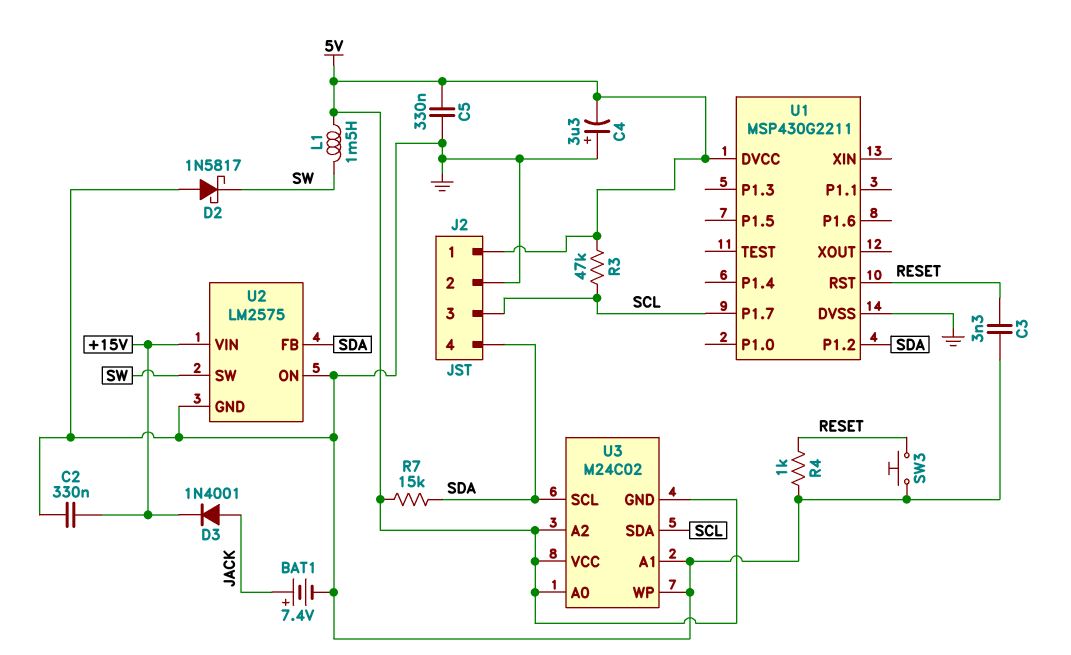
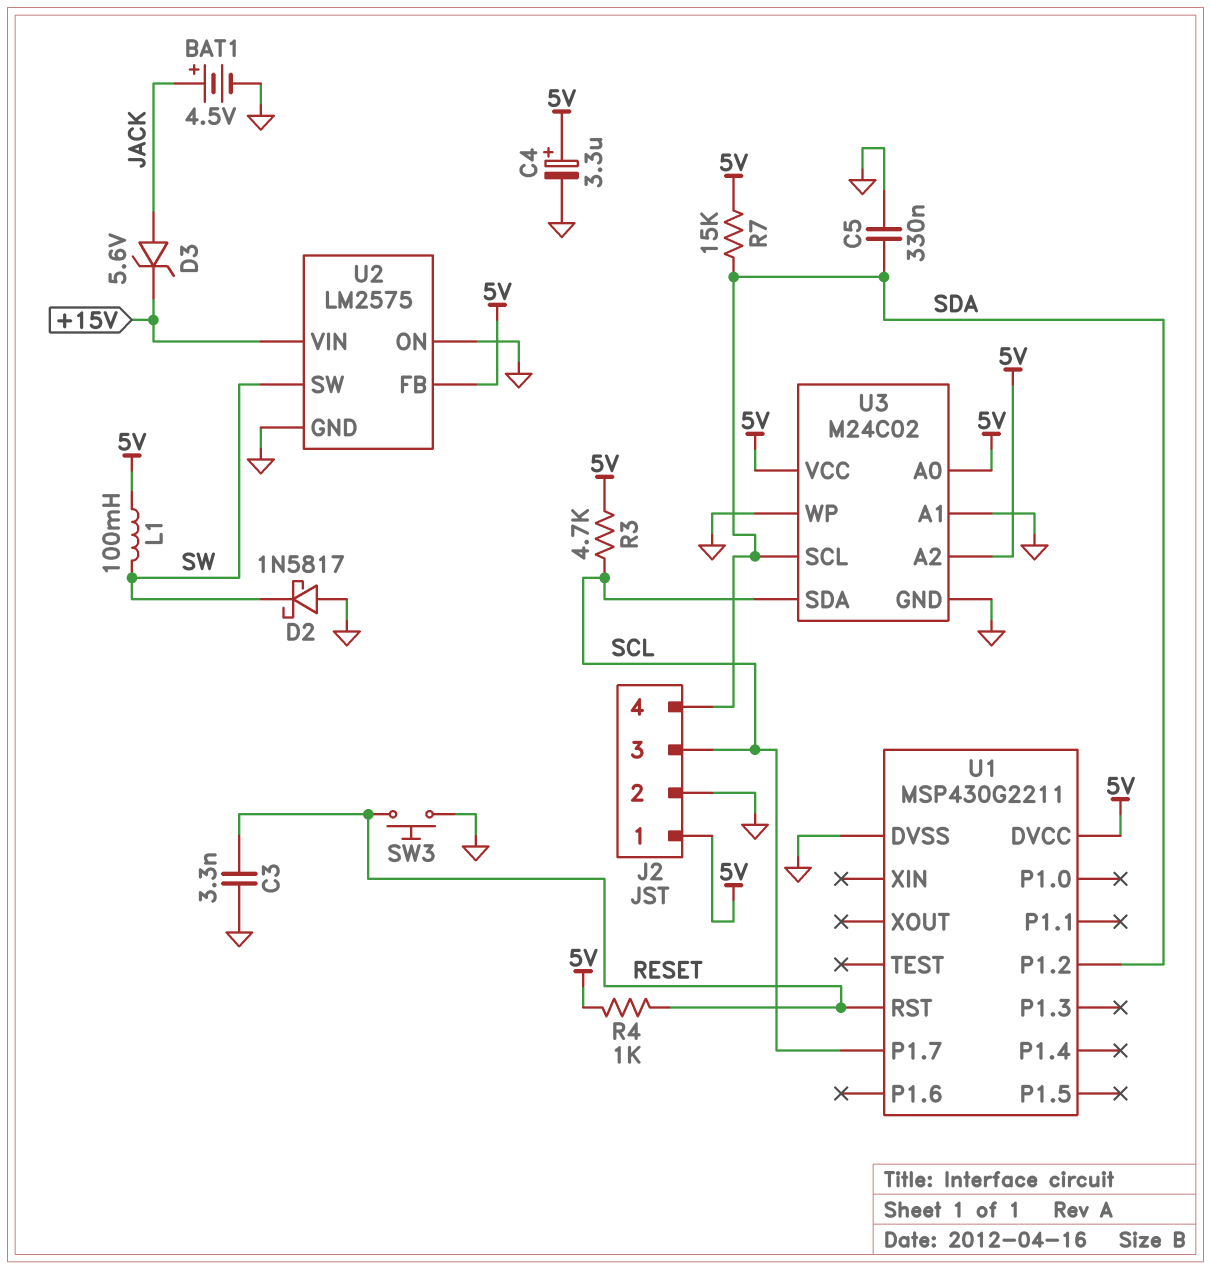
BAT1: 7.4V (plus JACK, minus GND) -> 4.5V (plus JACK, minus GND)
C2: 330nF (+15V, GND) -> none
C4: 3.3uF (plus GND, minus 5V) -> 3.3uF (plus 5V, minus GND)
C5: 330nF (5V, GND) -> 330nF (GND, SDA)
D3: diode 1N4001 (A JACK, K +15V) -> zener 5.6V (A JACK, K +15V)
L1: 1.5mH (5V, SW) -> 100mH (5V, SW)
R3: 47k (5V, SCL) -> 4.7k (5V, SCL)
R4: 1k (GND, RESET) -> 1k (5V, RESET)
U2 pin FB: SDA -> 5V
U3 pin GND: 5V -> GND

